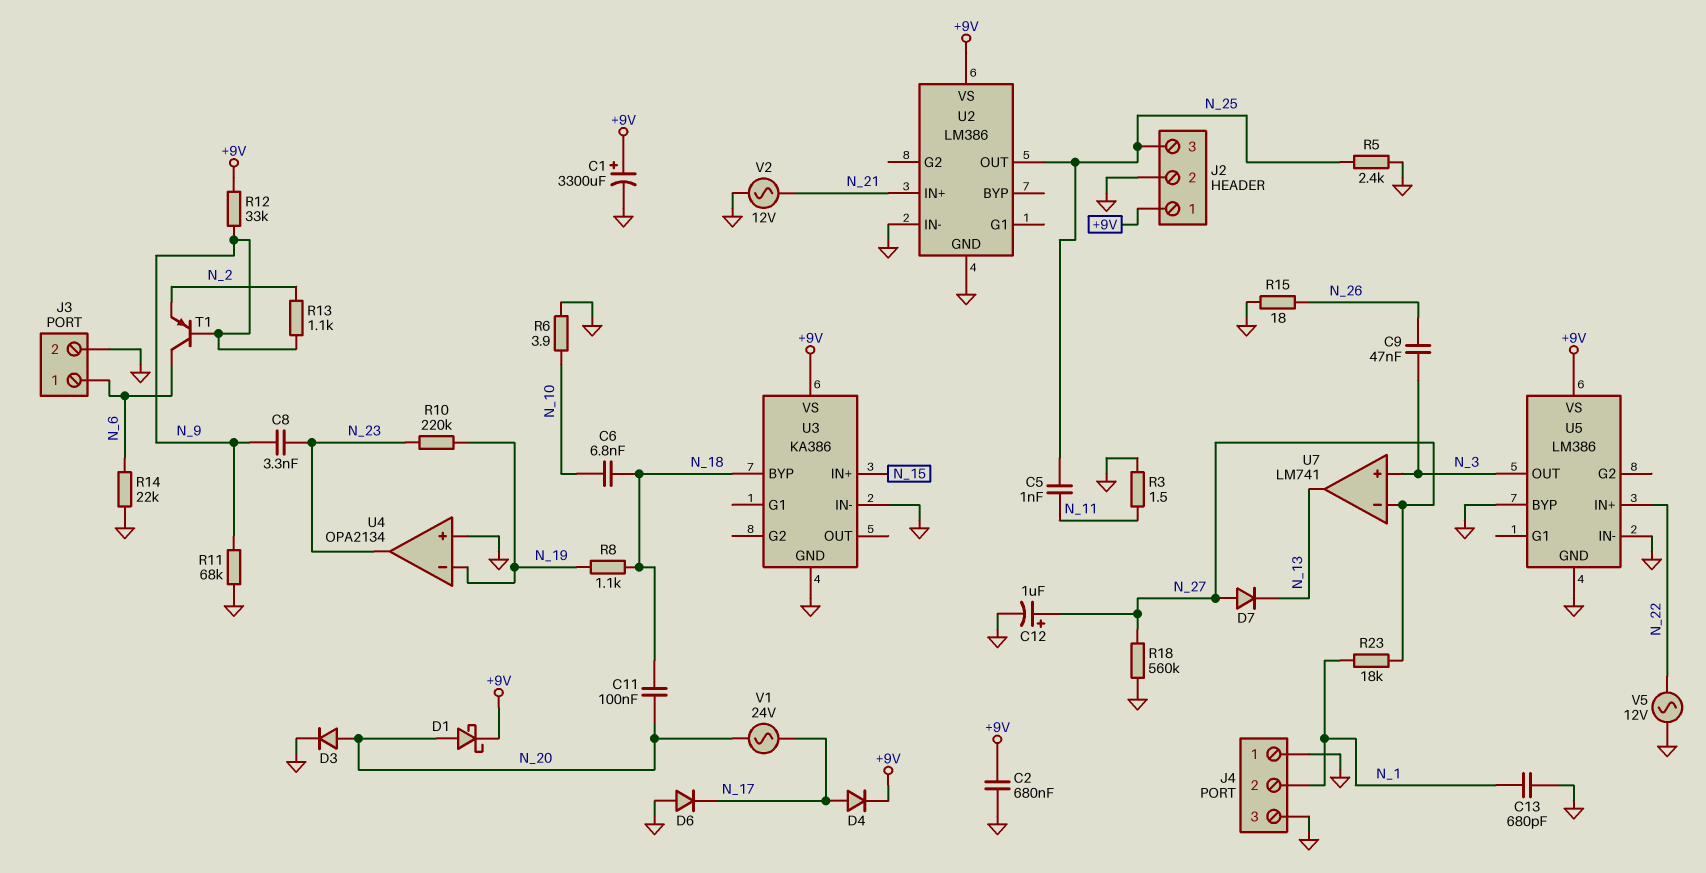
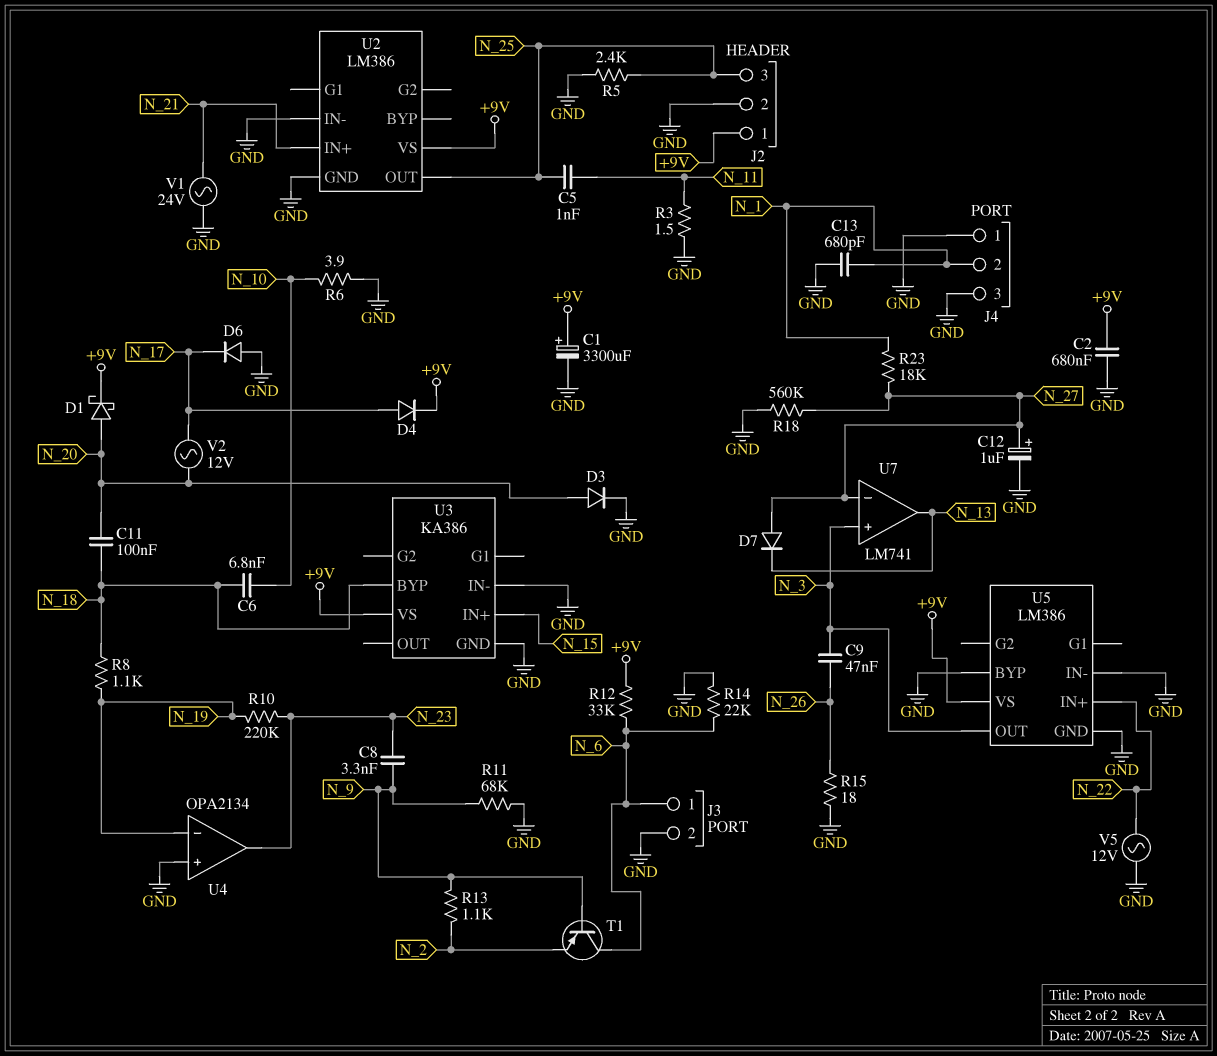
R12: 33k (+9V, N_9) -> 33k (+9V, N_6)
V1: AC 24V (N_17, N_20) -> AC 24V (GND, N_21)
V2: AC 12V (GND, N_21) -> AC 12V (N_17, N_20)

